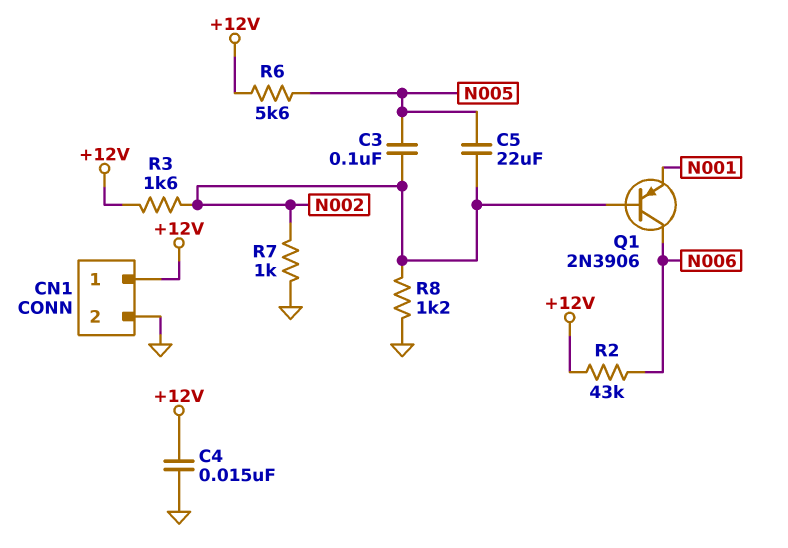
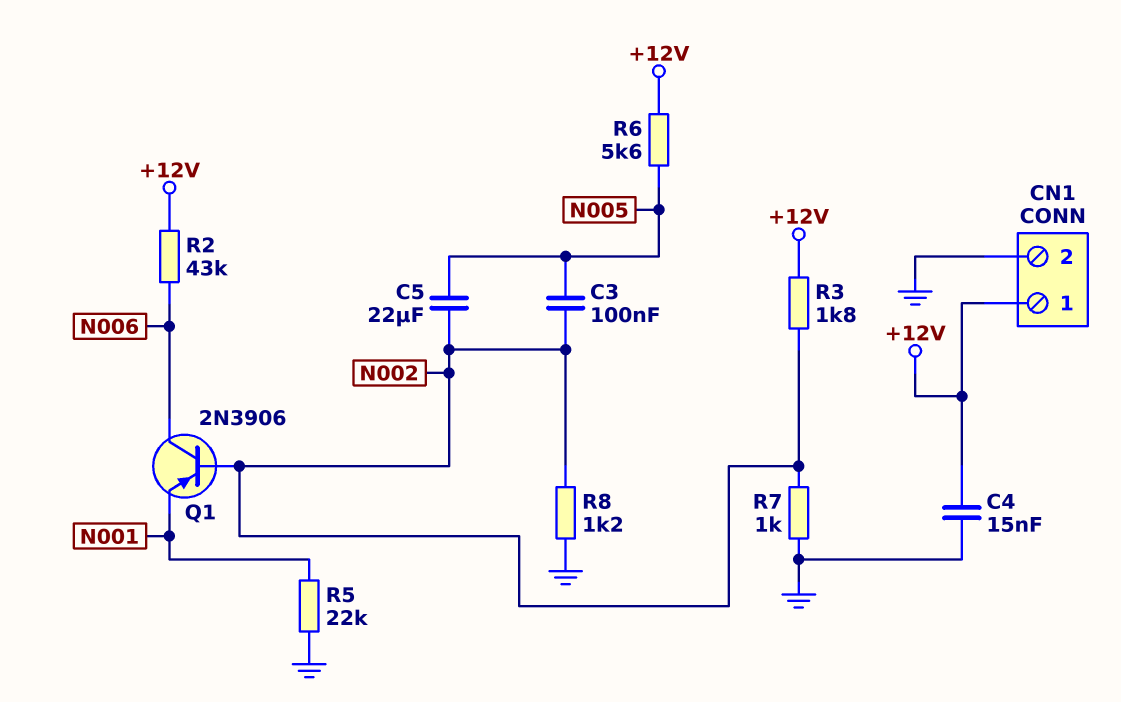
R3: 1.6k (+12V, N002) -> 1.8k (+12V, N002)
R5: none -> 22k (GND, N001)

